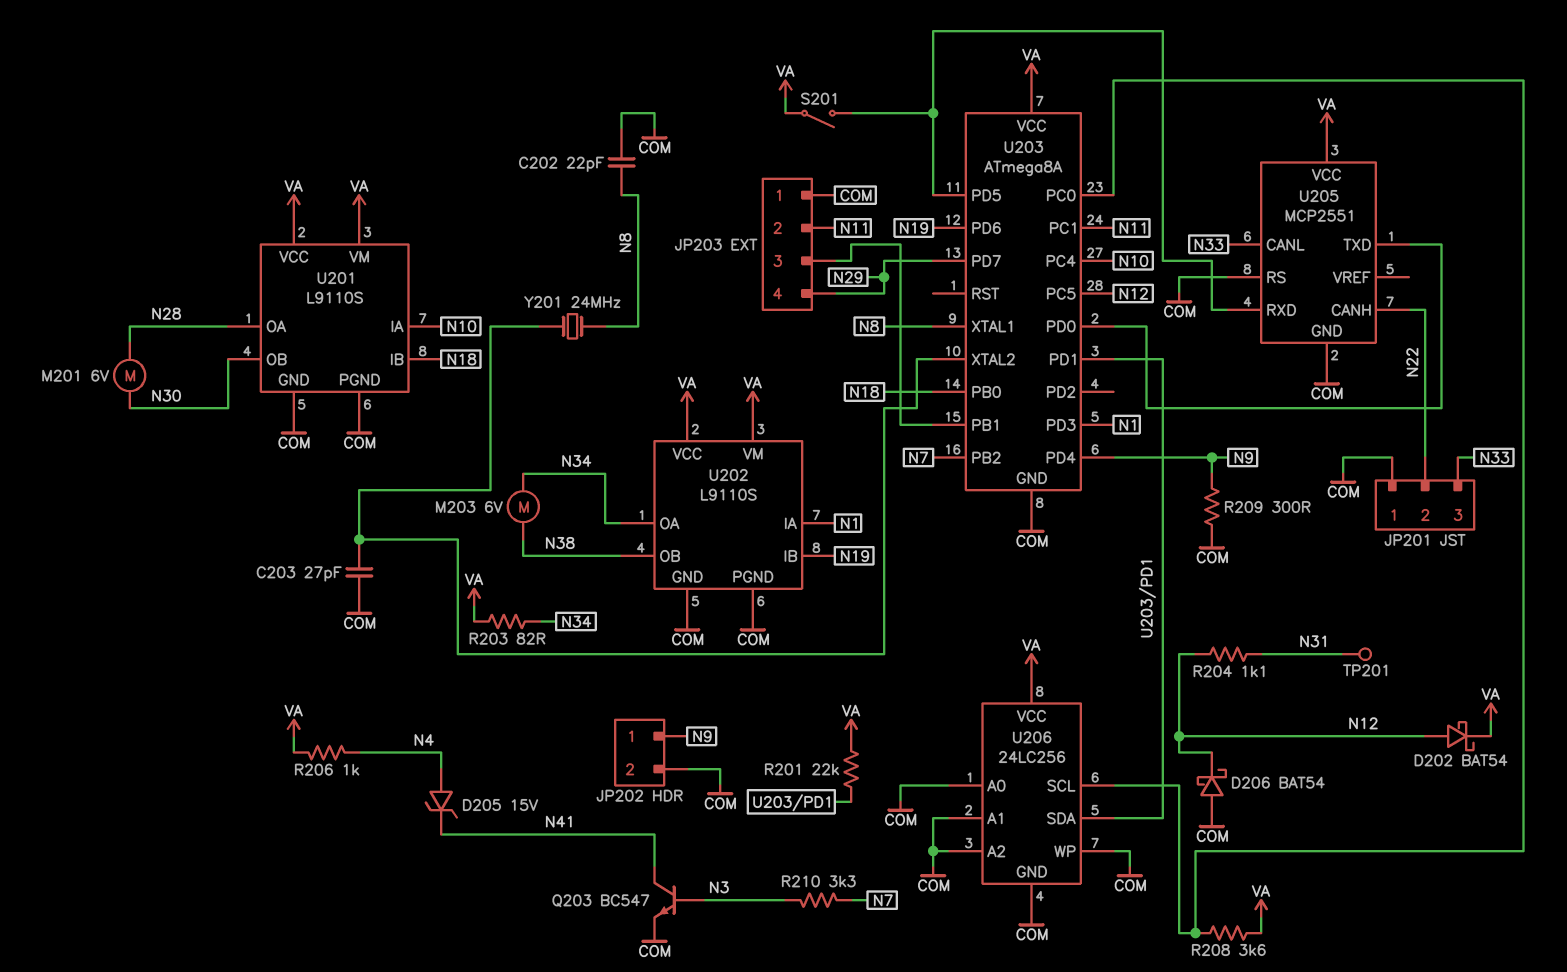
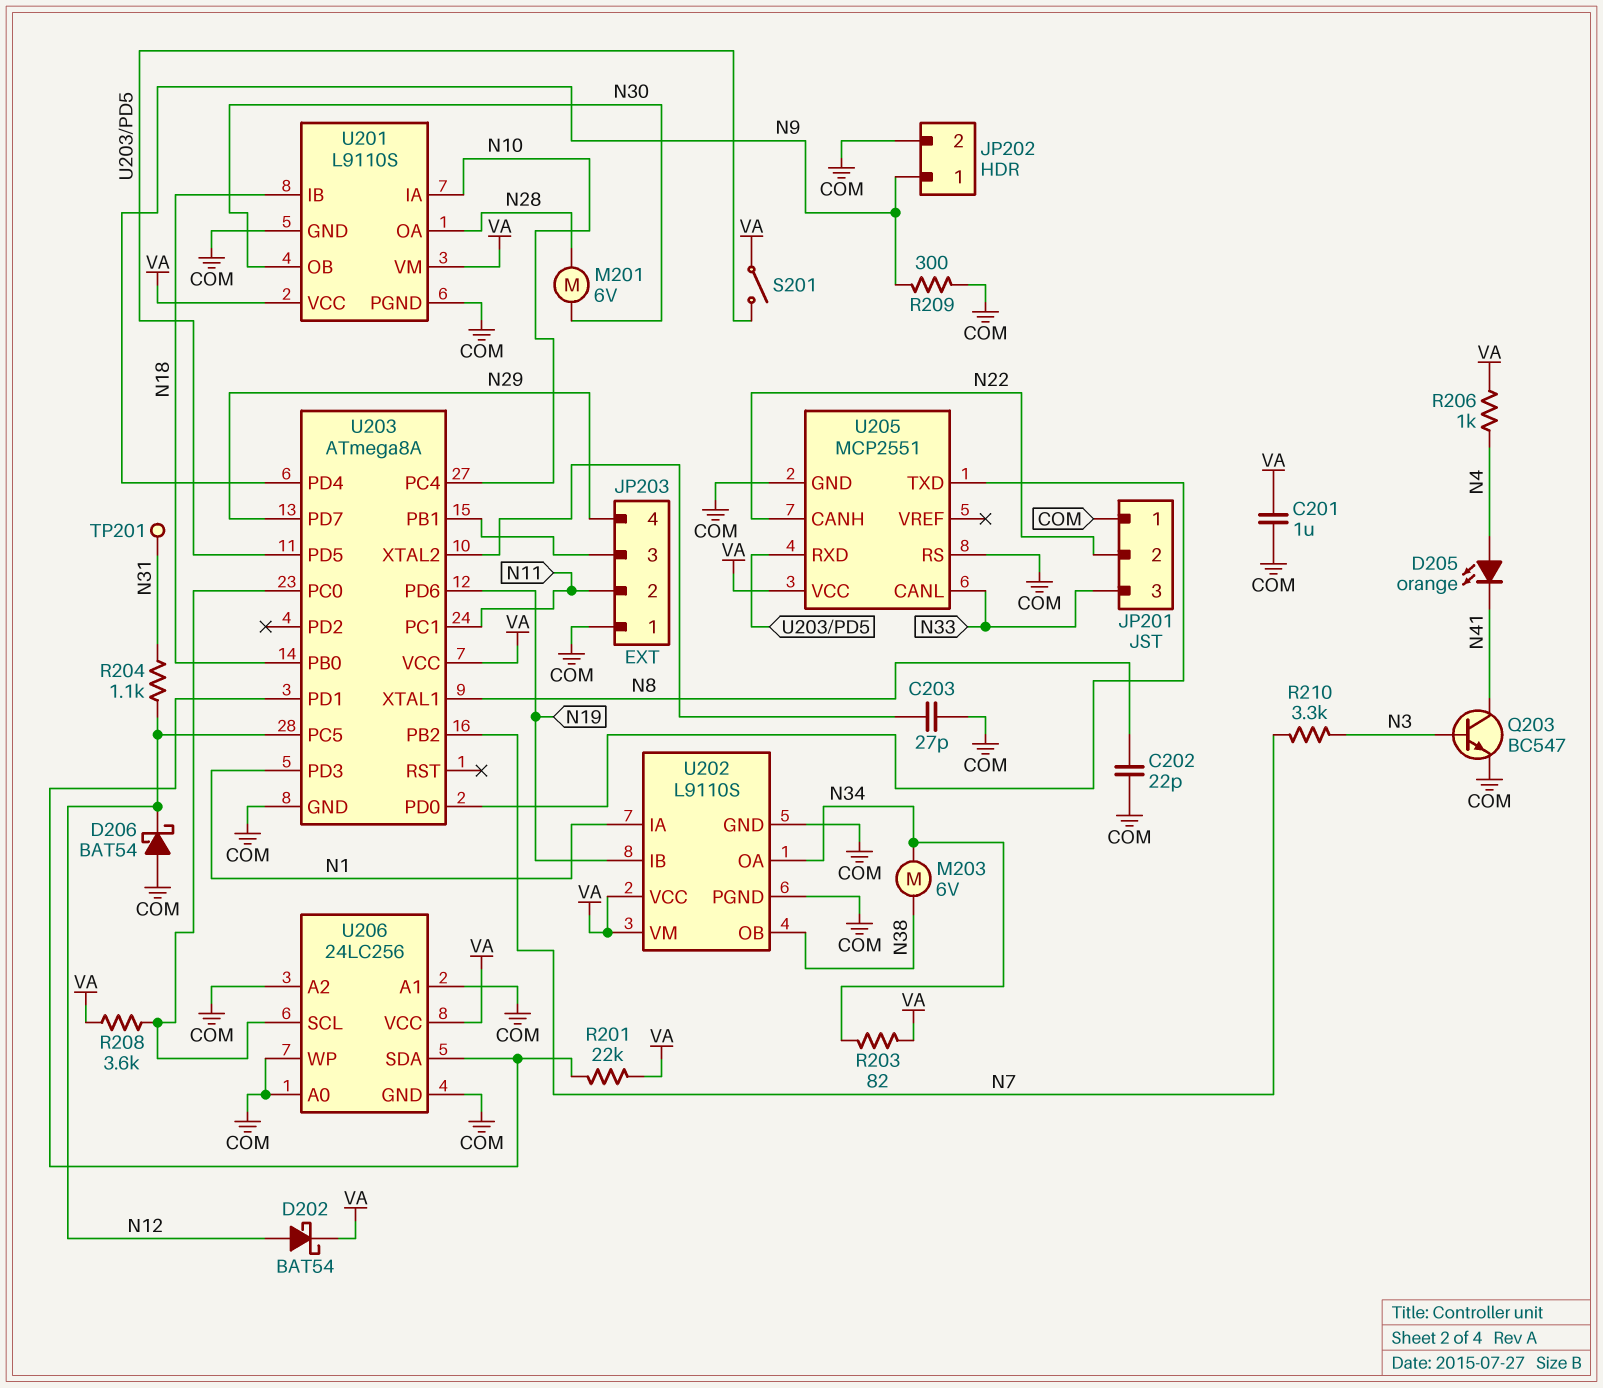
C201: none -> 1uF (COM, VA)
D205: zener 15V (A N4, K N41) -> LED orange (A N4, K N41)
Y201: 24MHz (N8, U203/XTAL2) -> none

